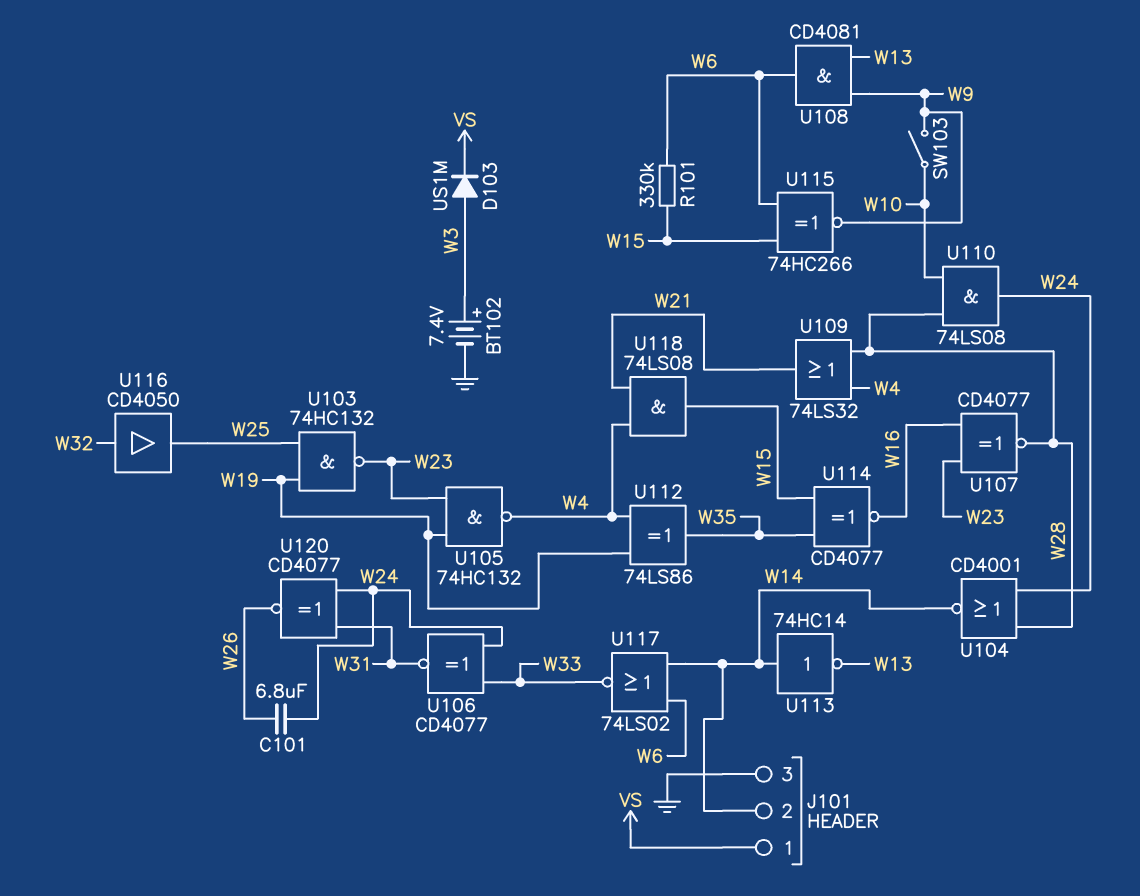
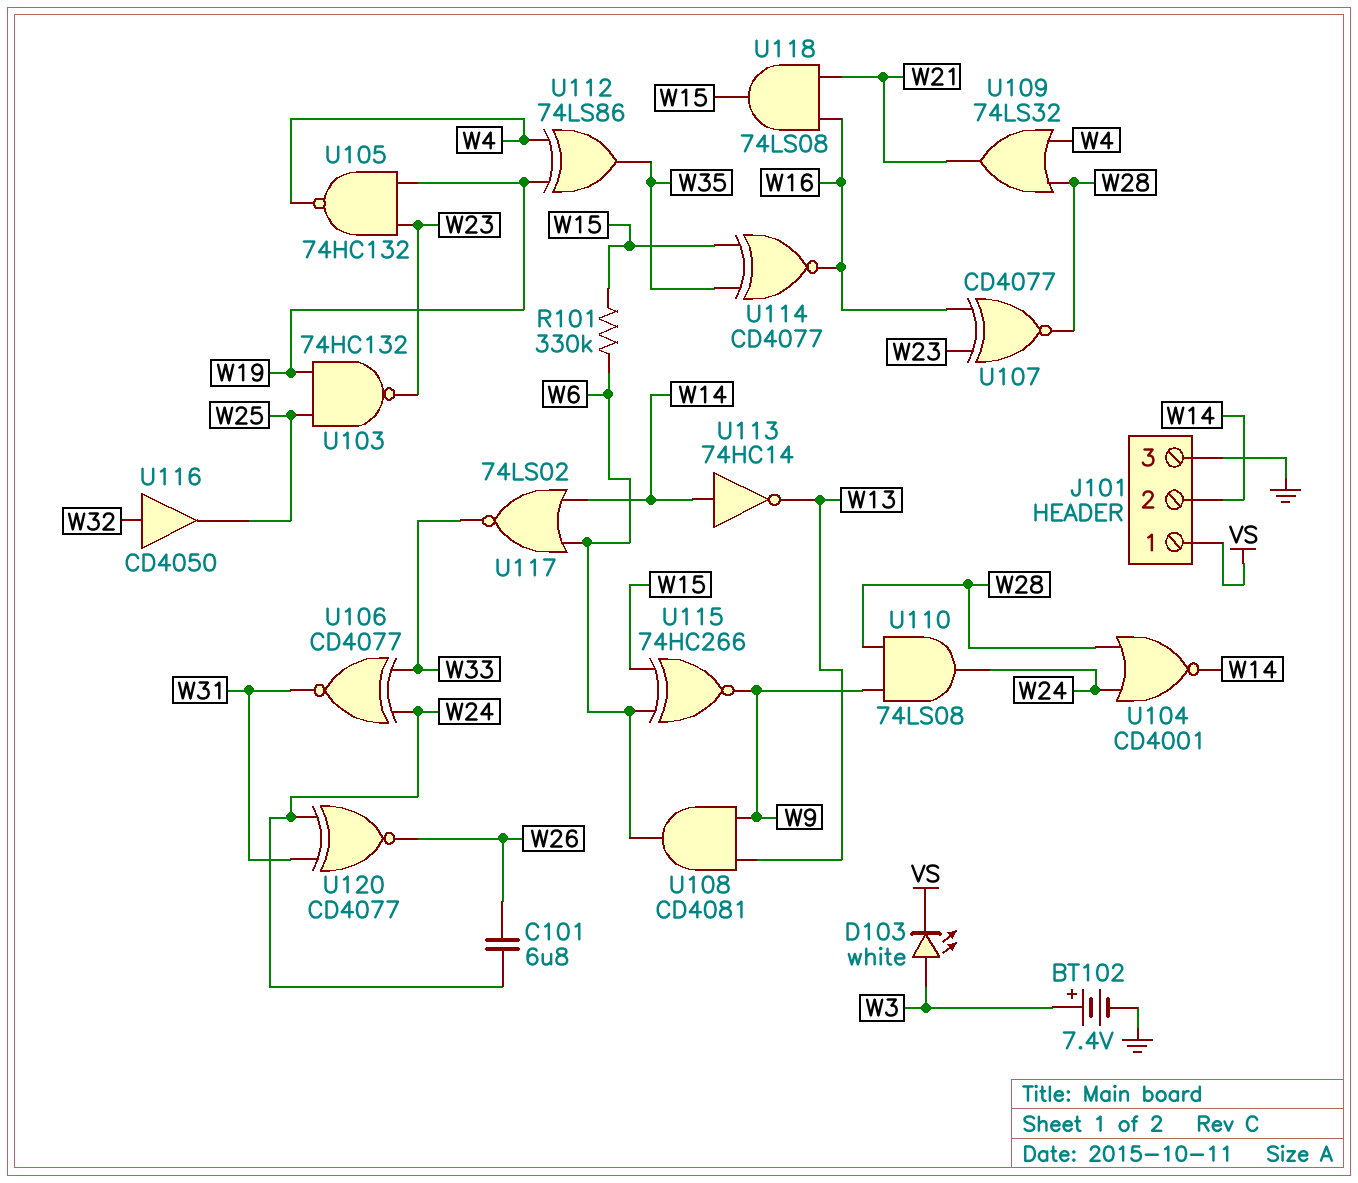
D103: diode US1M (A W3, K VS) -> LED white (A W3, K VS)
SW103: switch (W9, W10) -> none
U110: AND 74LS08 (in W10, in W28, out W24) -> AND 74LS08 (in W9, in W28, out W24)
U118: AND 74LS08 (in W4, in W21, out W15) -> AND 74LS08 (in W16, in W21, out W15)

